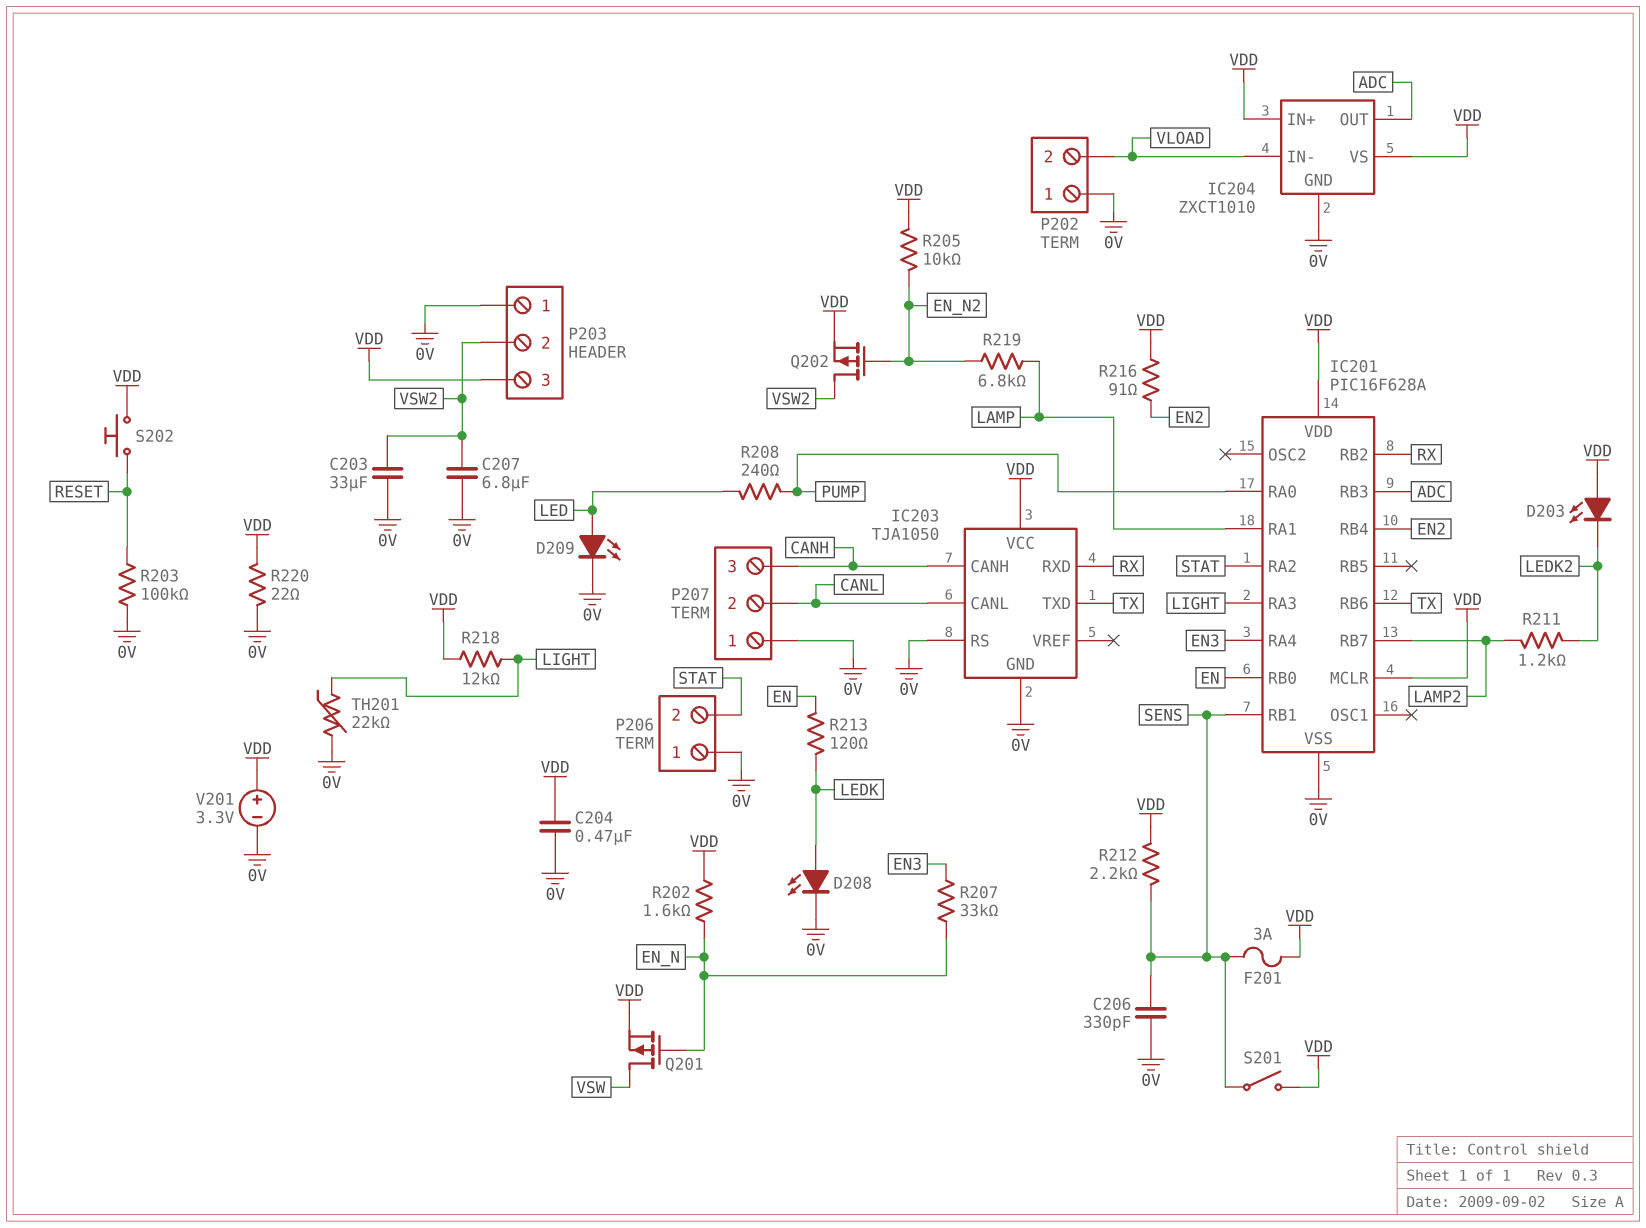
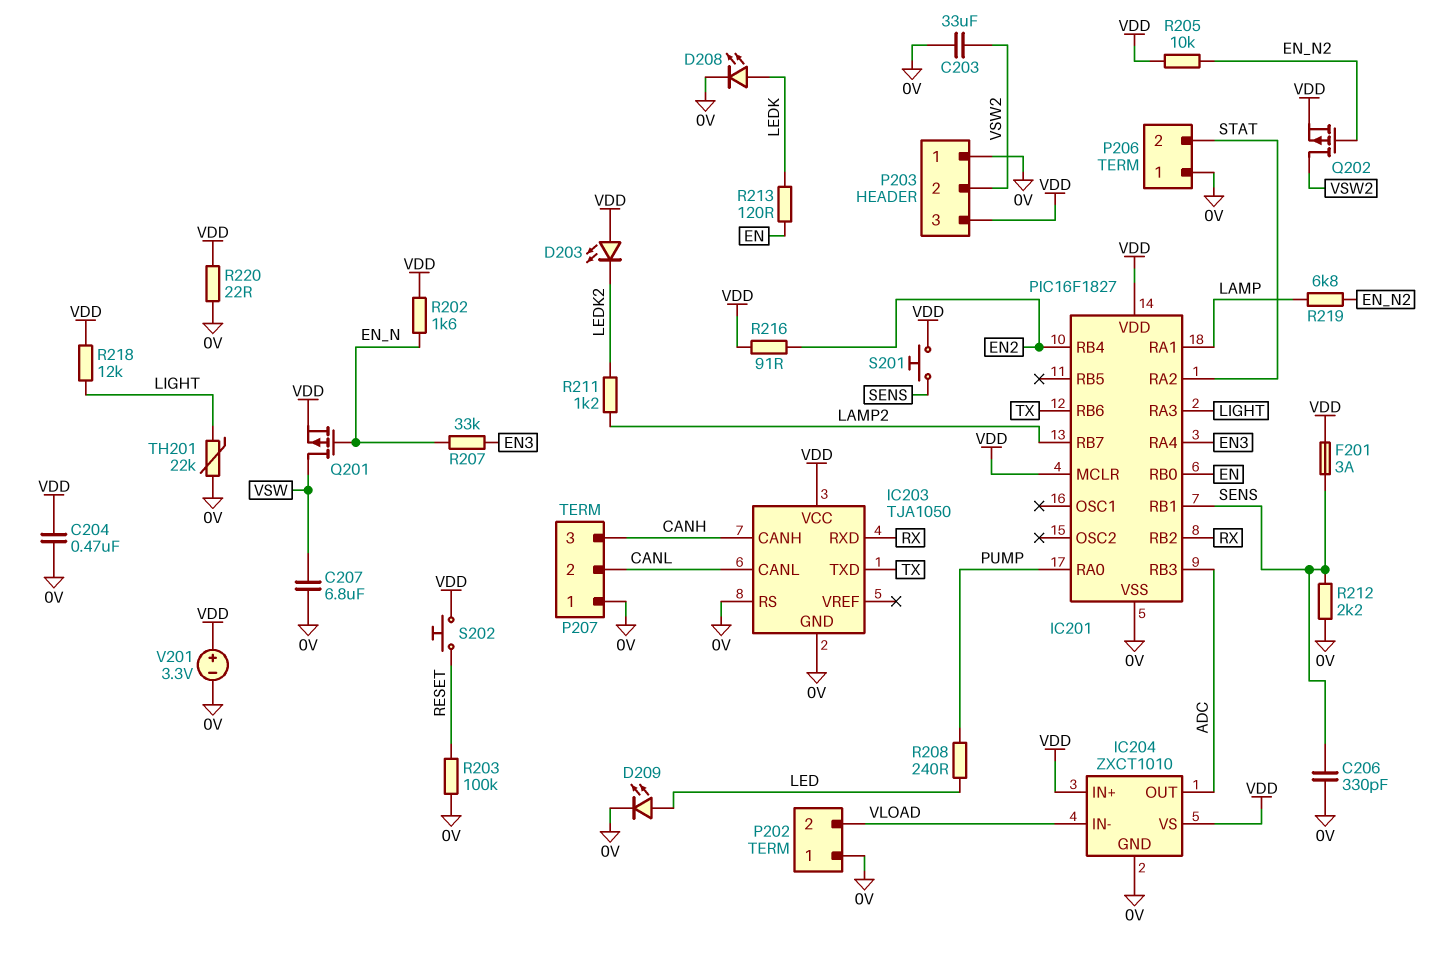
C207: 6.8uF (0V, VSW2) -> 6.8uF (0V, VSW)
IC201: PIC16F628A -> PIC16F1827
R212: 2.2k (SENS, VDD) -> 2.2k (0V, SENS)
S201: switch (SENS, VDD) -> button (SENS, VDD)

